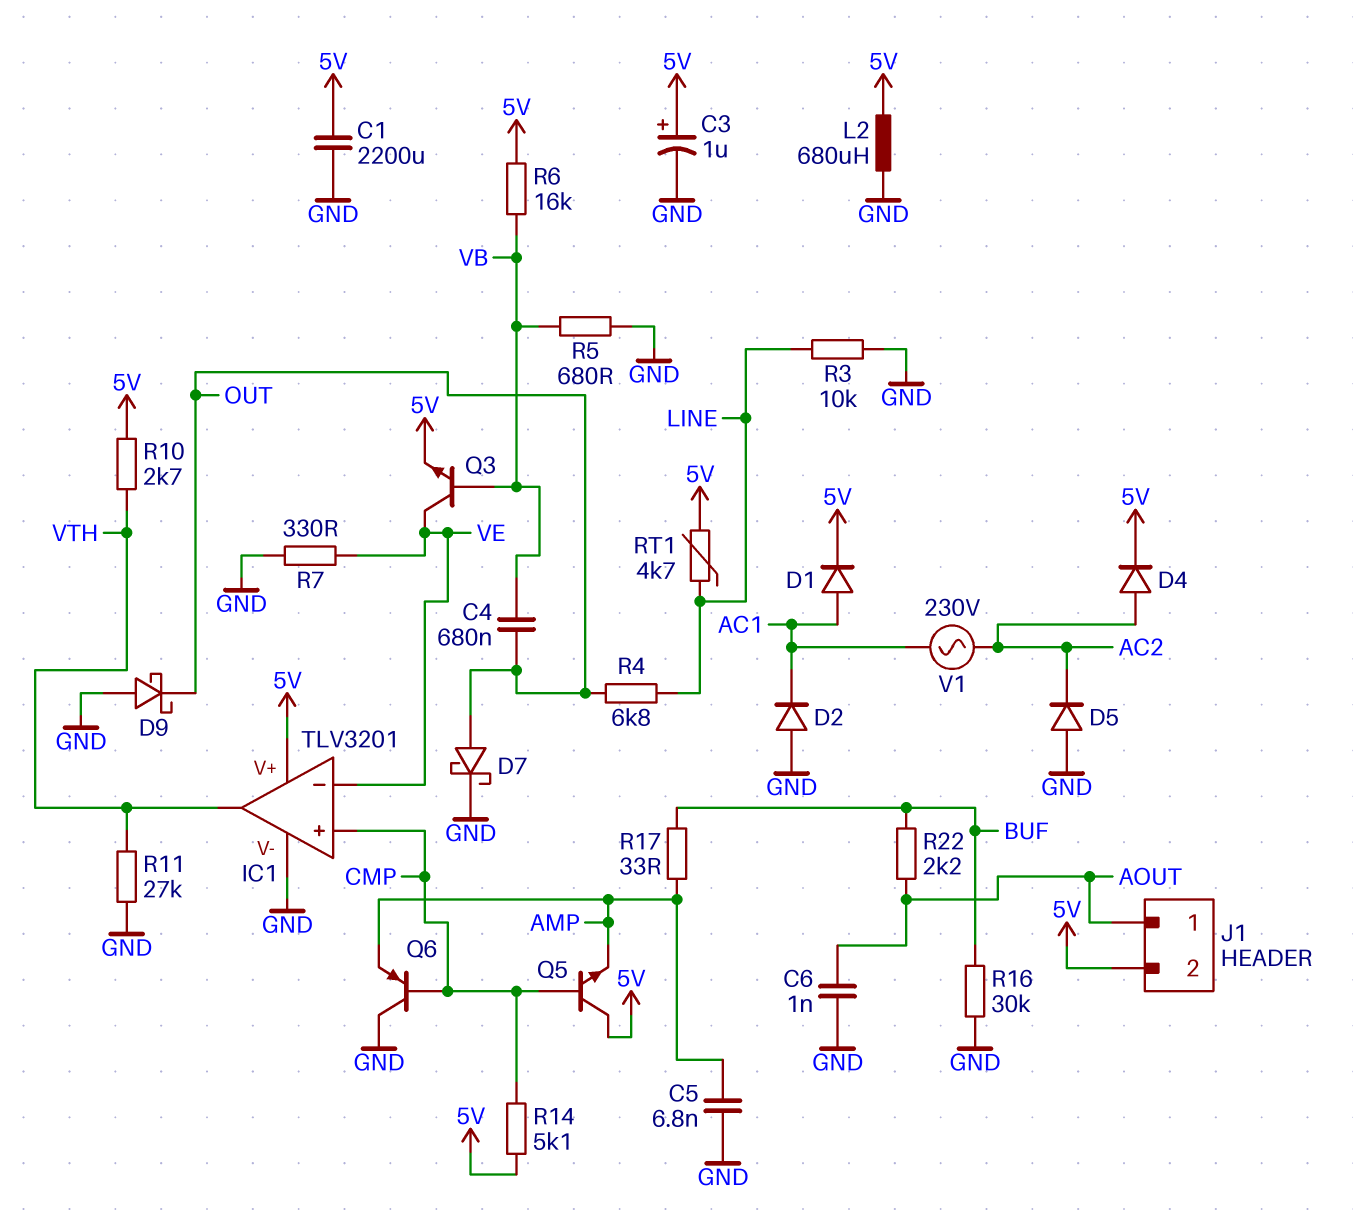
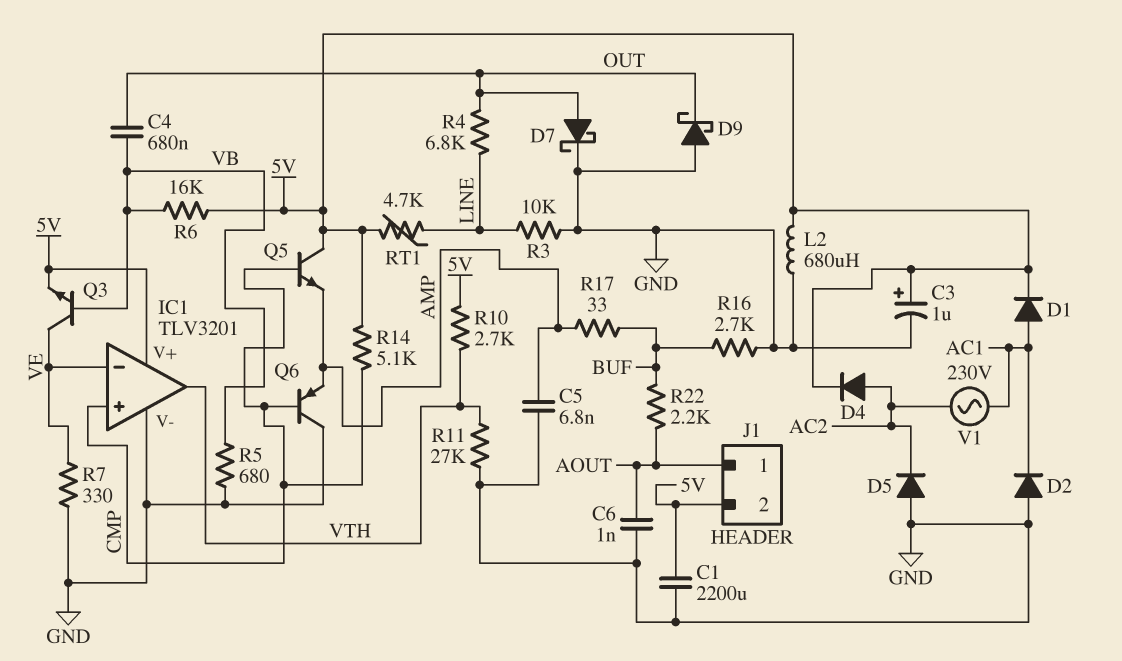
R16: 30k (BUF, GND) -> 2.7k (BUF, GND)

